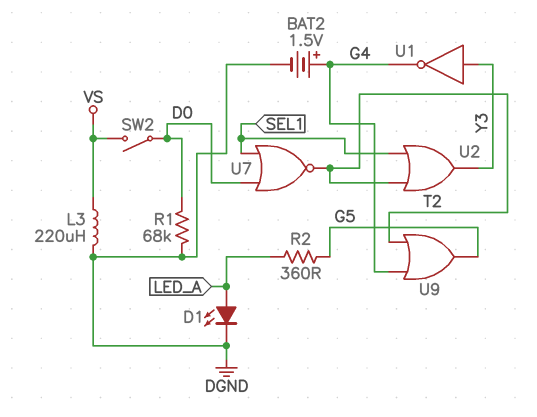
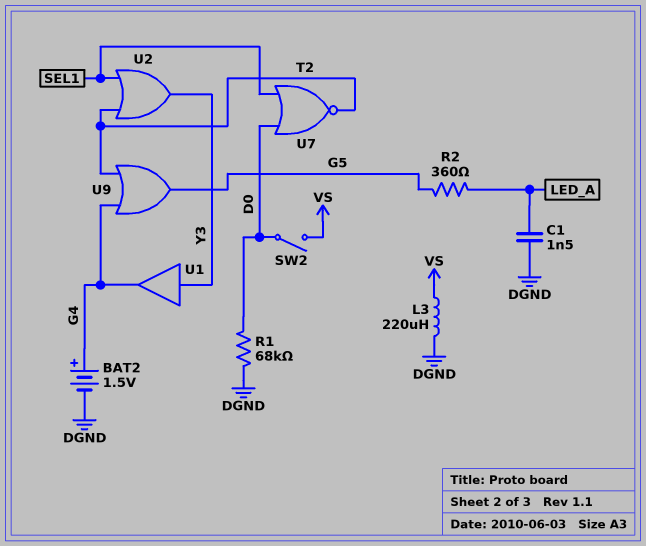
C1: none -> 1.5nF (DGND, LED_A)
D1: LED (A LED_A, K DGND) -> none
U1: NOT (in Y3, out G4) -> buffer (in Y3, out G4)

